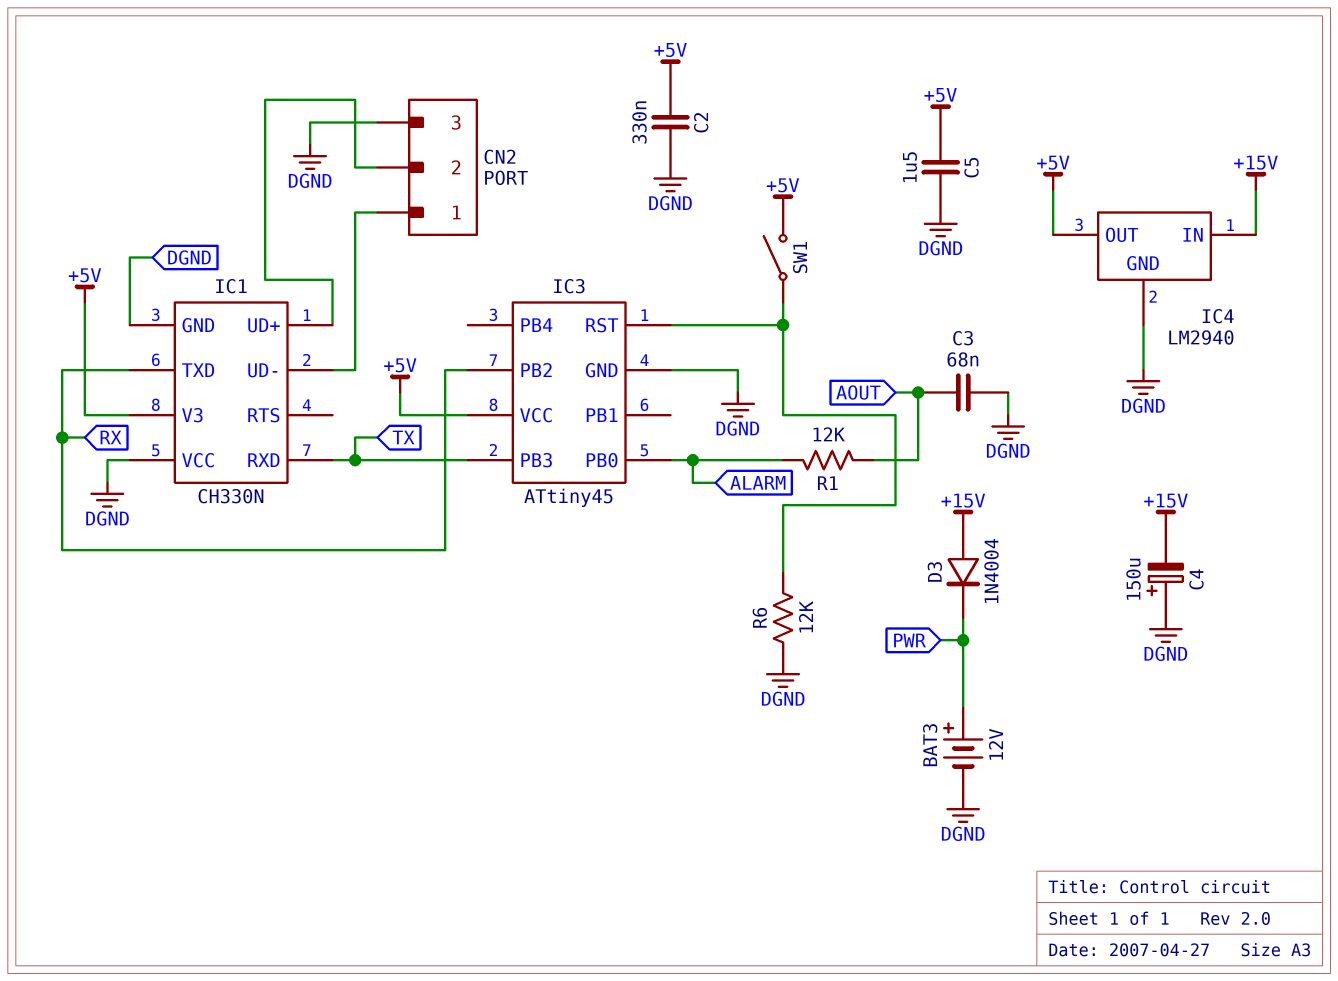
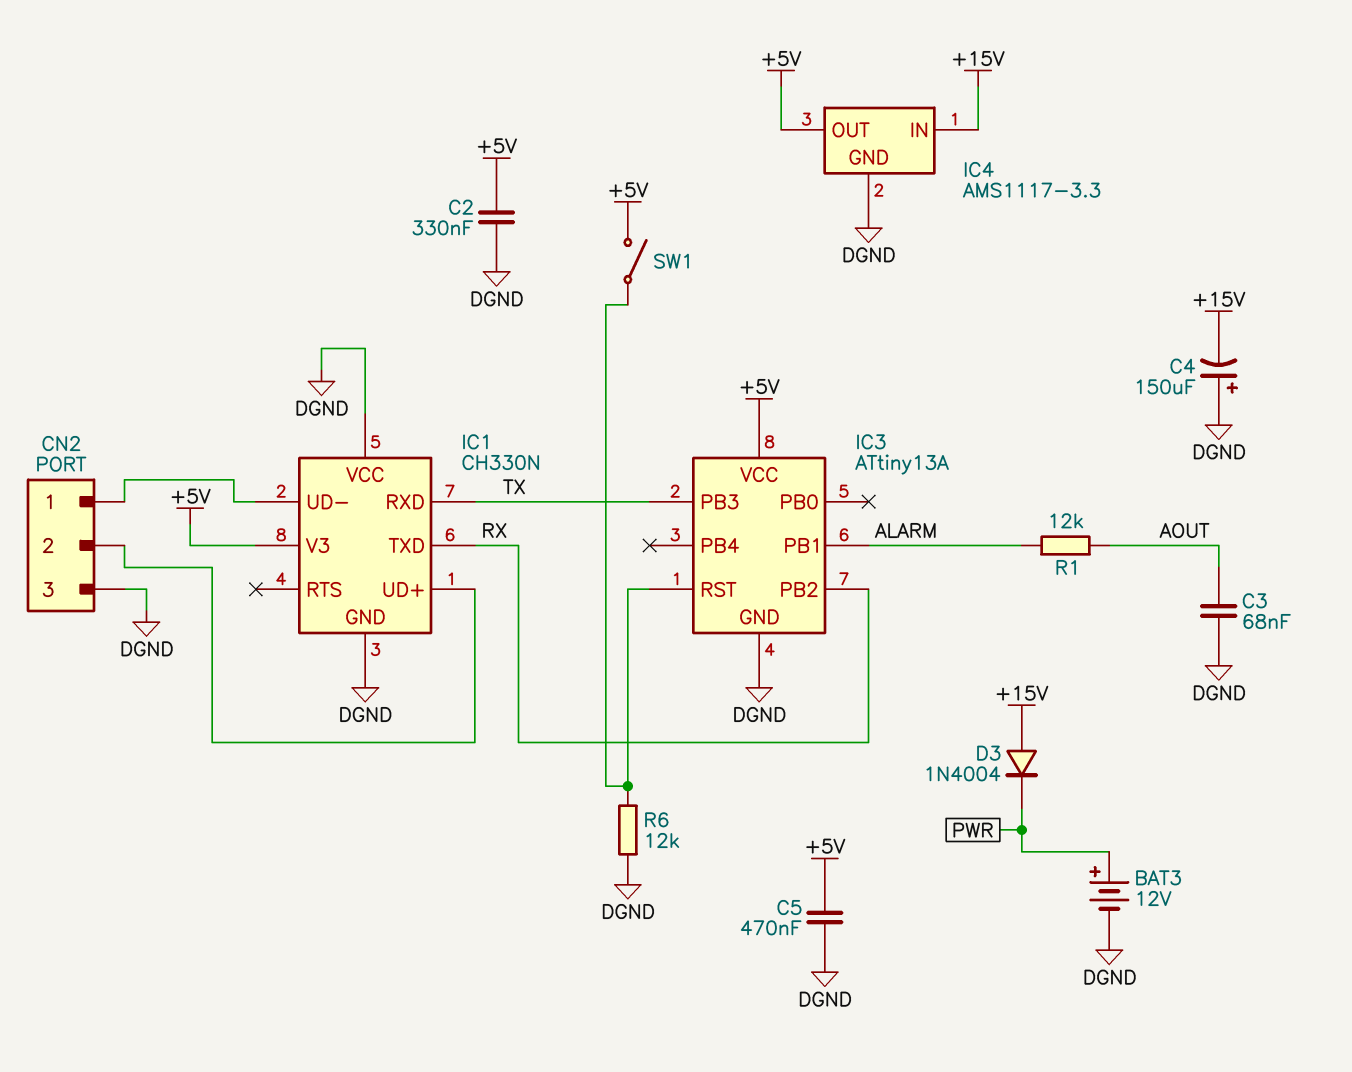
C5: 1.5uF (+5V, DGND) -> 470nF (+5V, DGND)
IC3: ATtiny45 -> ATtiny13A
IC3 pin PB0: ALARM -> none
IC3 pin PB1: none -> ALARM
IC4: LM2940 -> AMS1117-3.3

